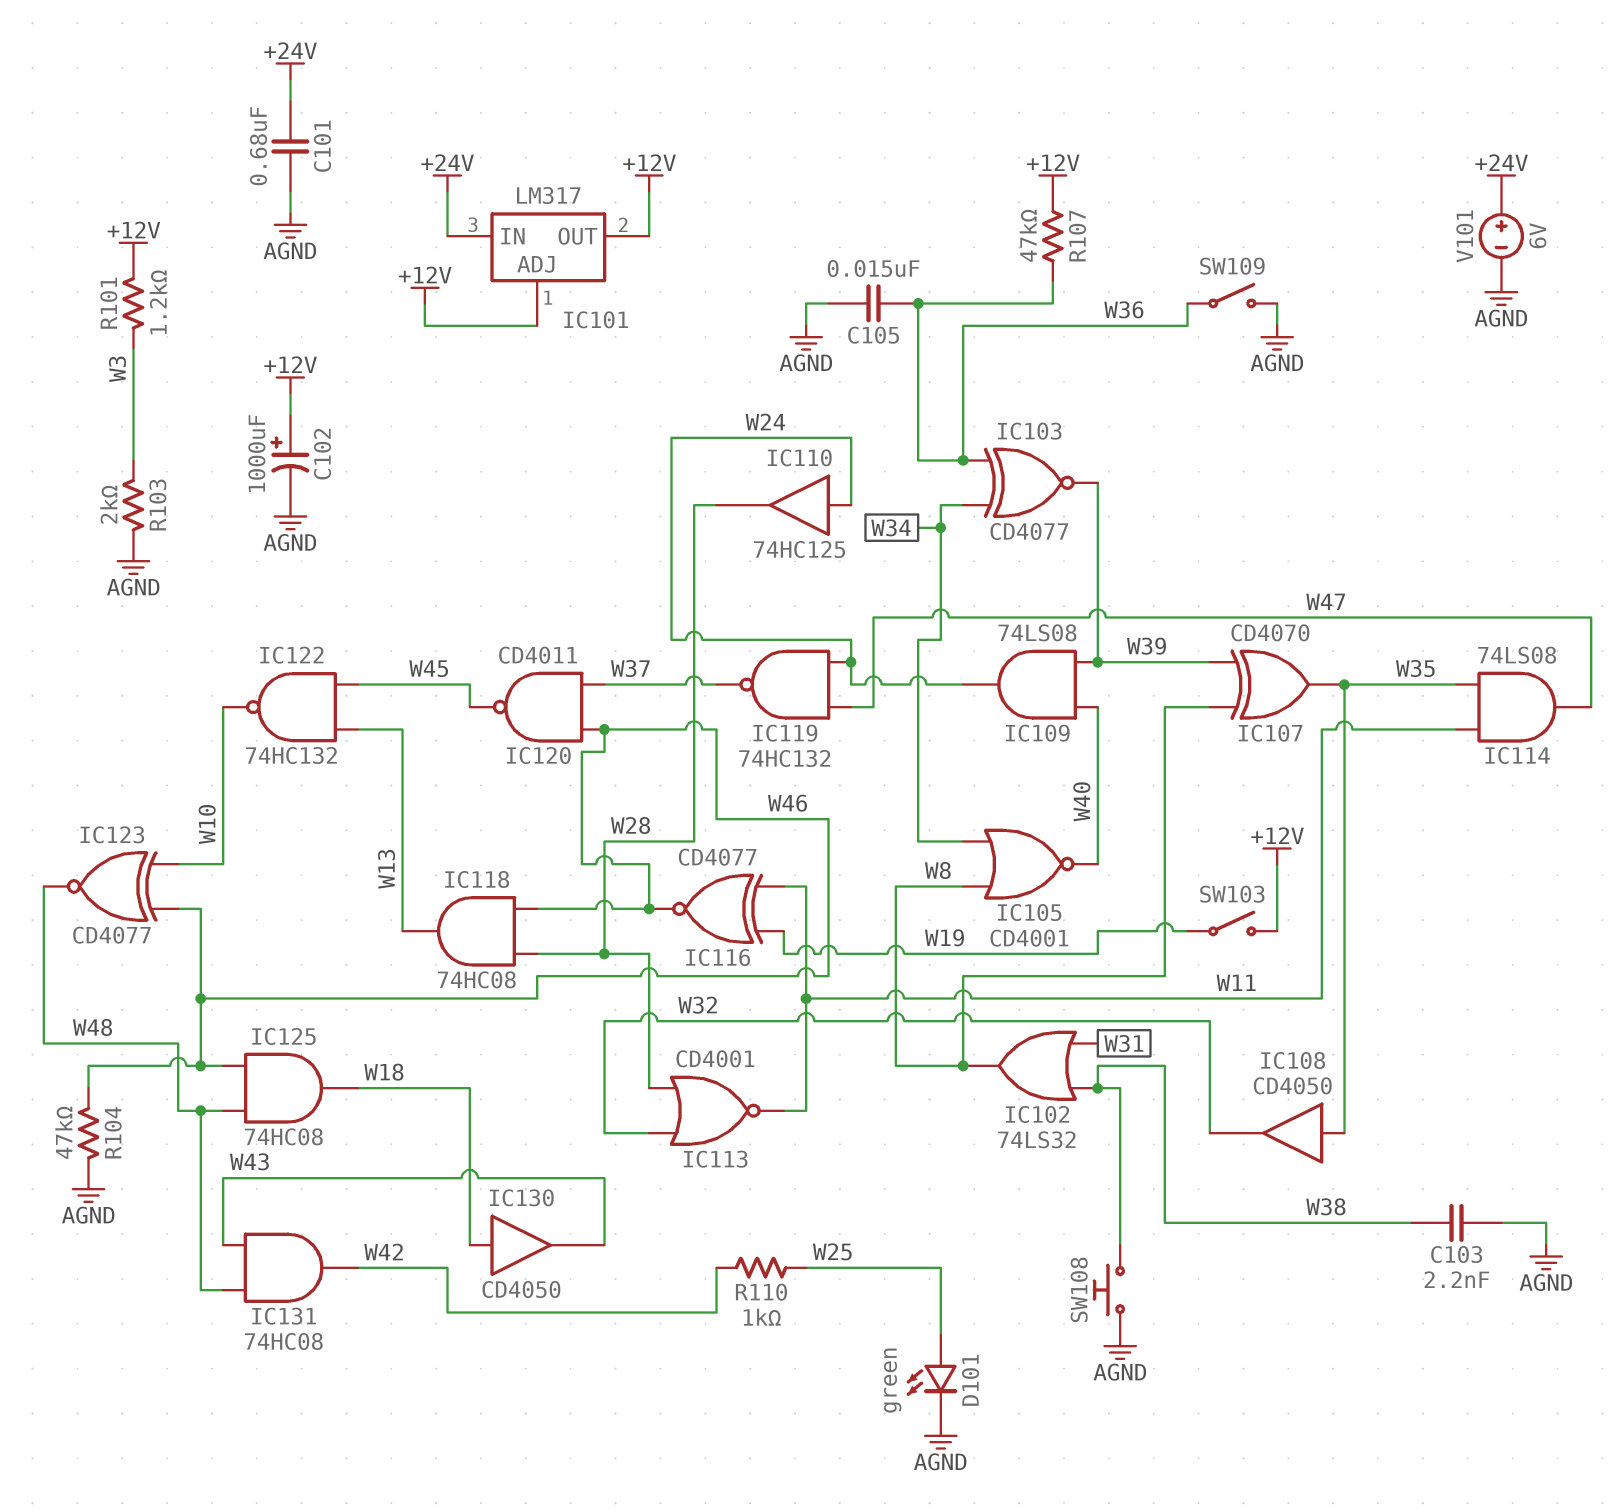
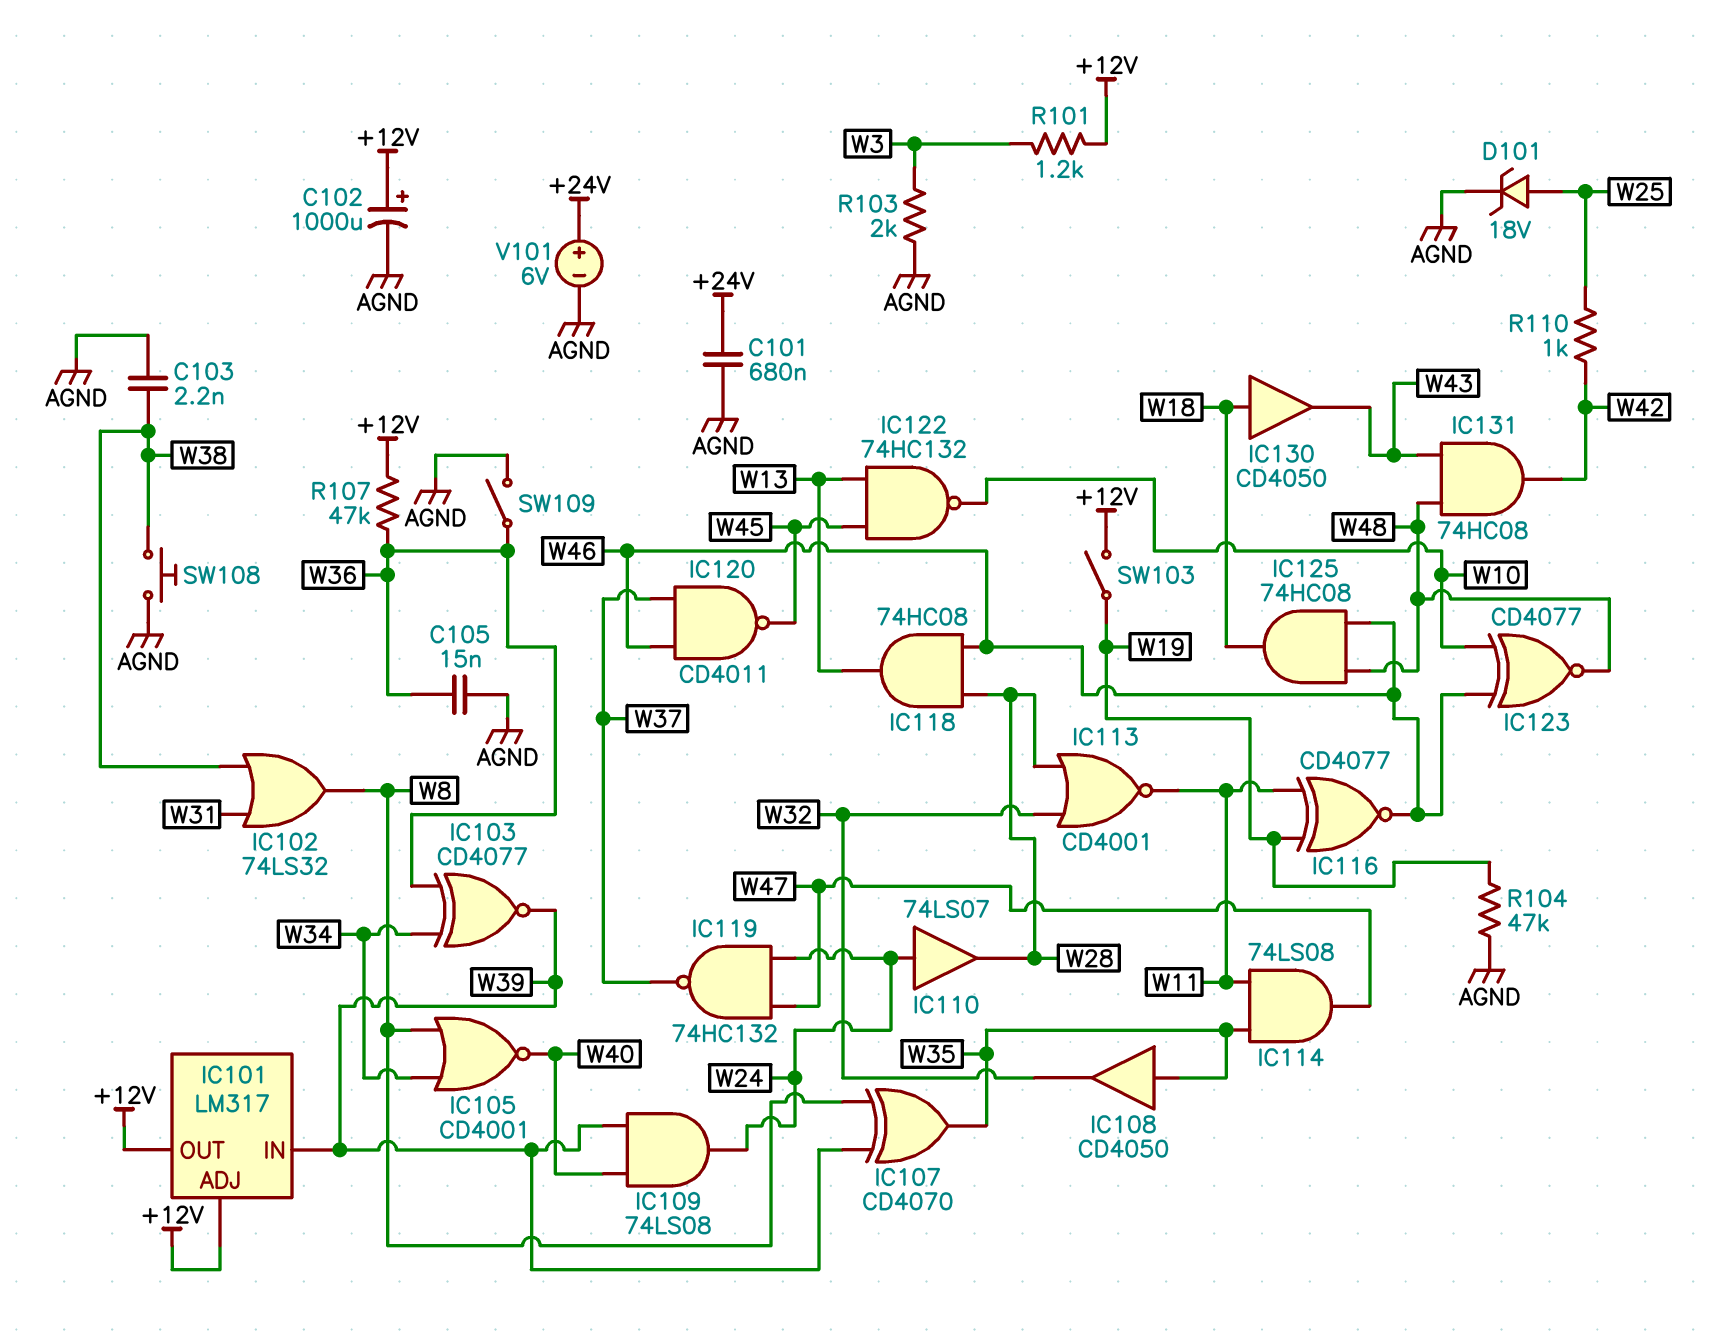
D101: LED green (A W25, K AGND) -> zener 18V (A W25, K AGND)
IC101 pin IN: +24V -> W39
IC110: buffer 74HC125 (in W24, out W28) -> buffer 74LS07 (in W24, out W28)
R104: 47k (AGND, W46) -> 47k (AGND, W19)

